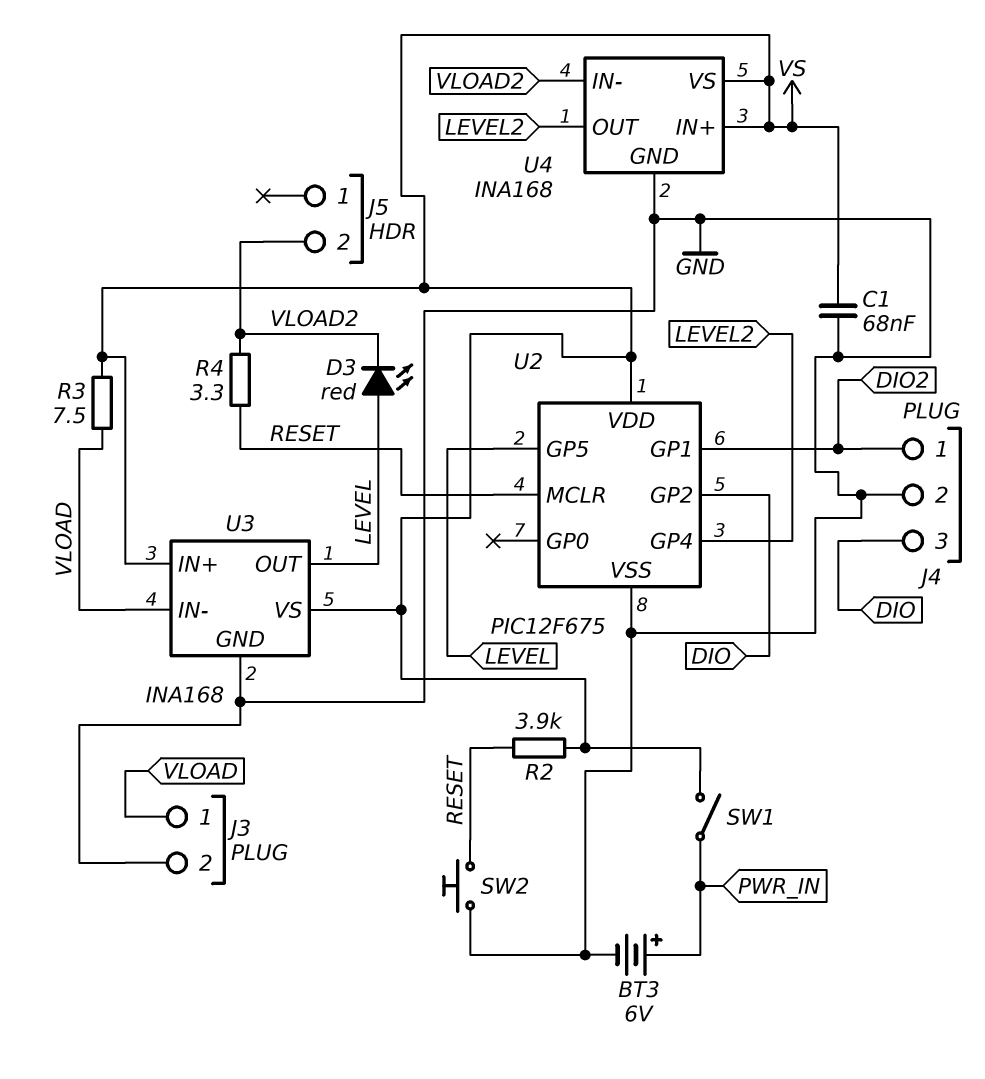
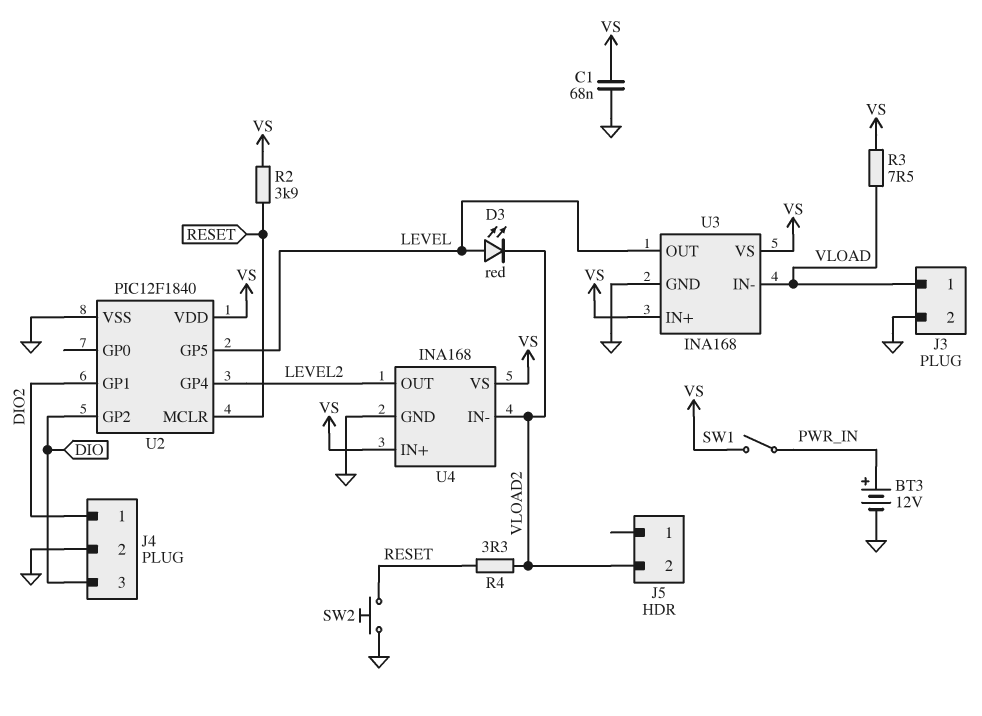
BT3: 6V (plus PWR_IN, minus GND) -> 12V (plus PWR_IN, minus GND)
U2: PIC12F675 -> PIC12F1840

